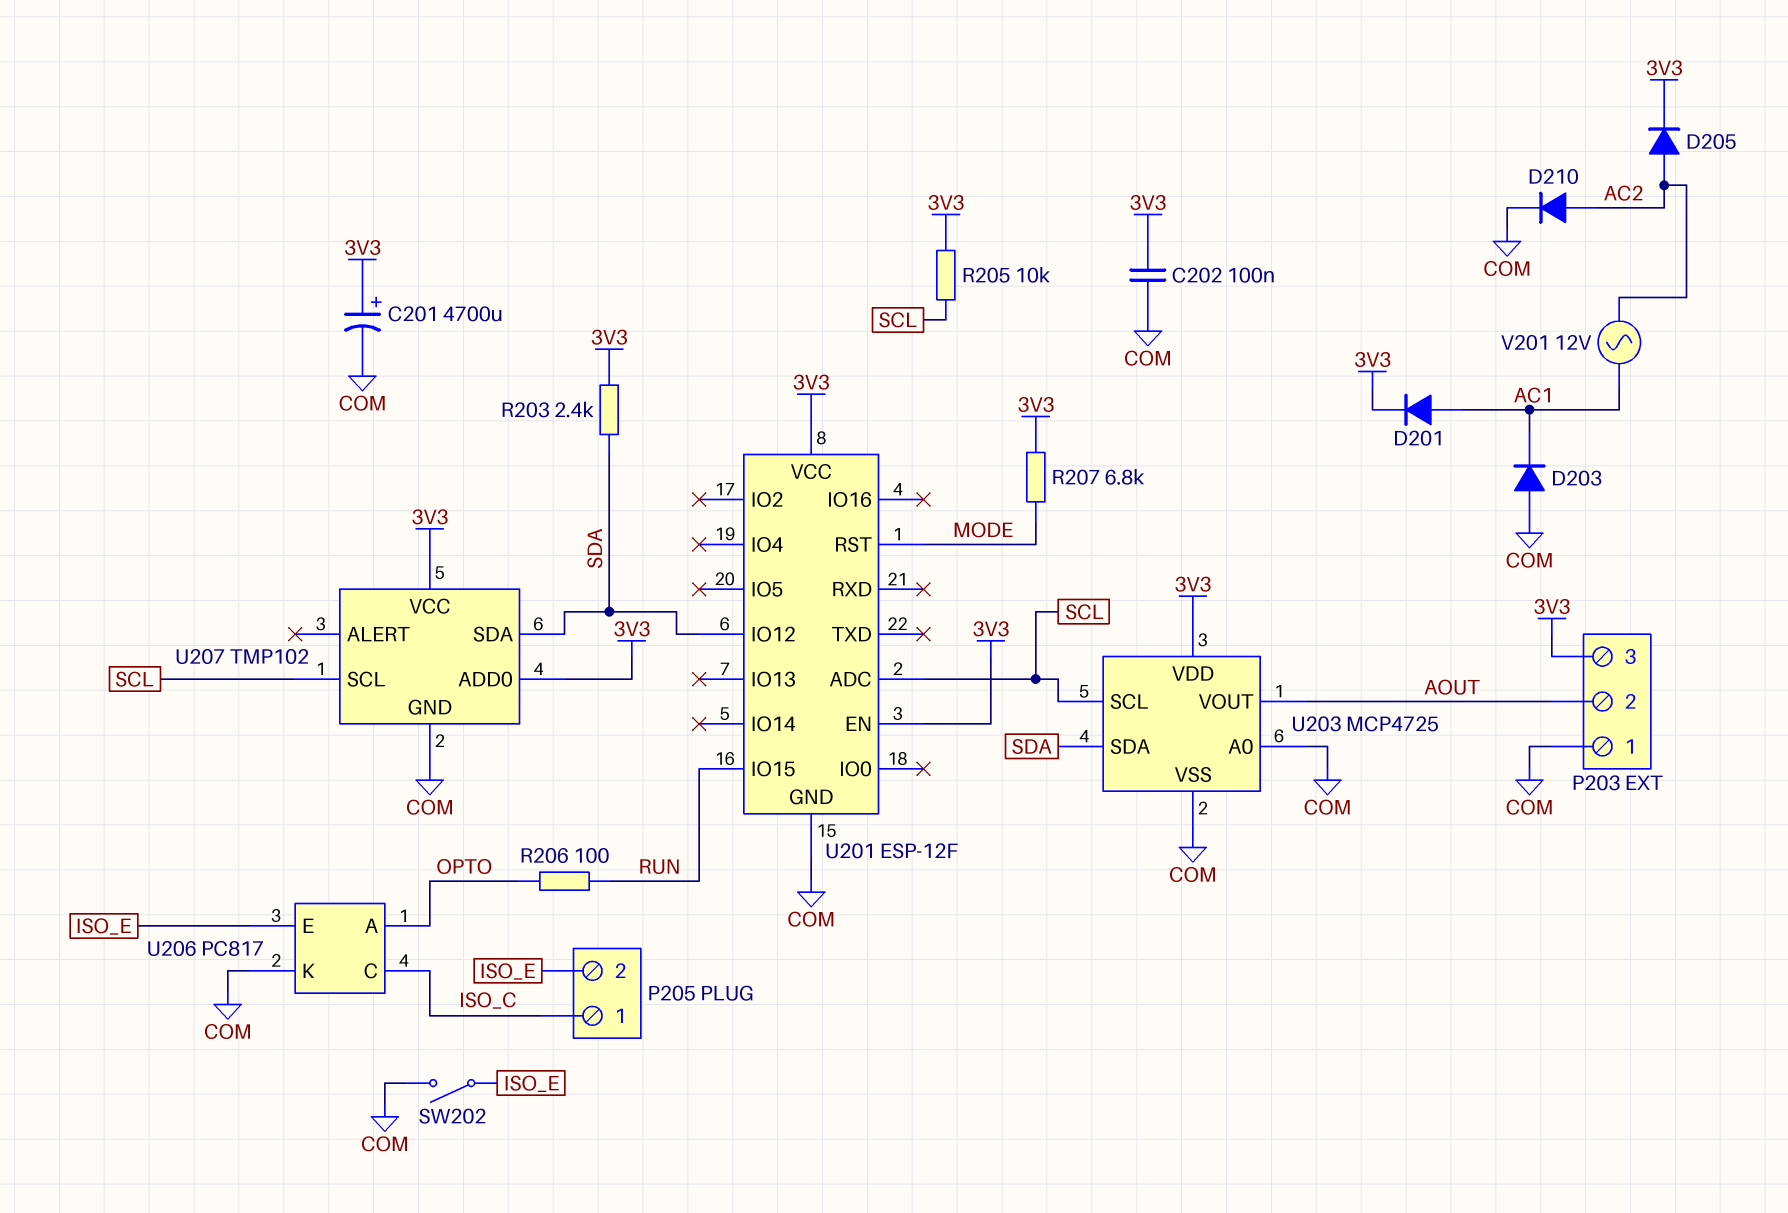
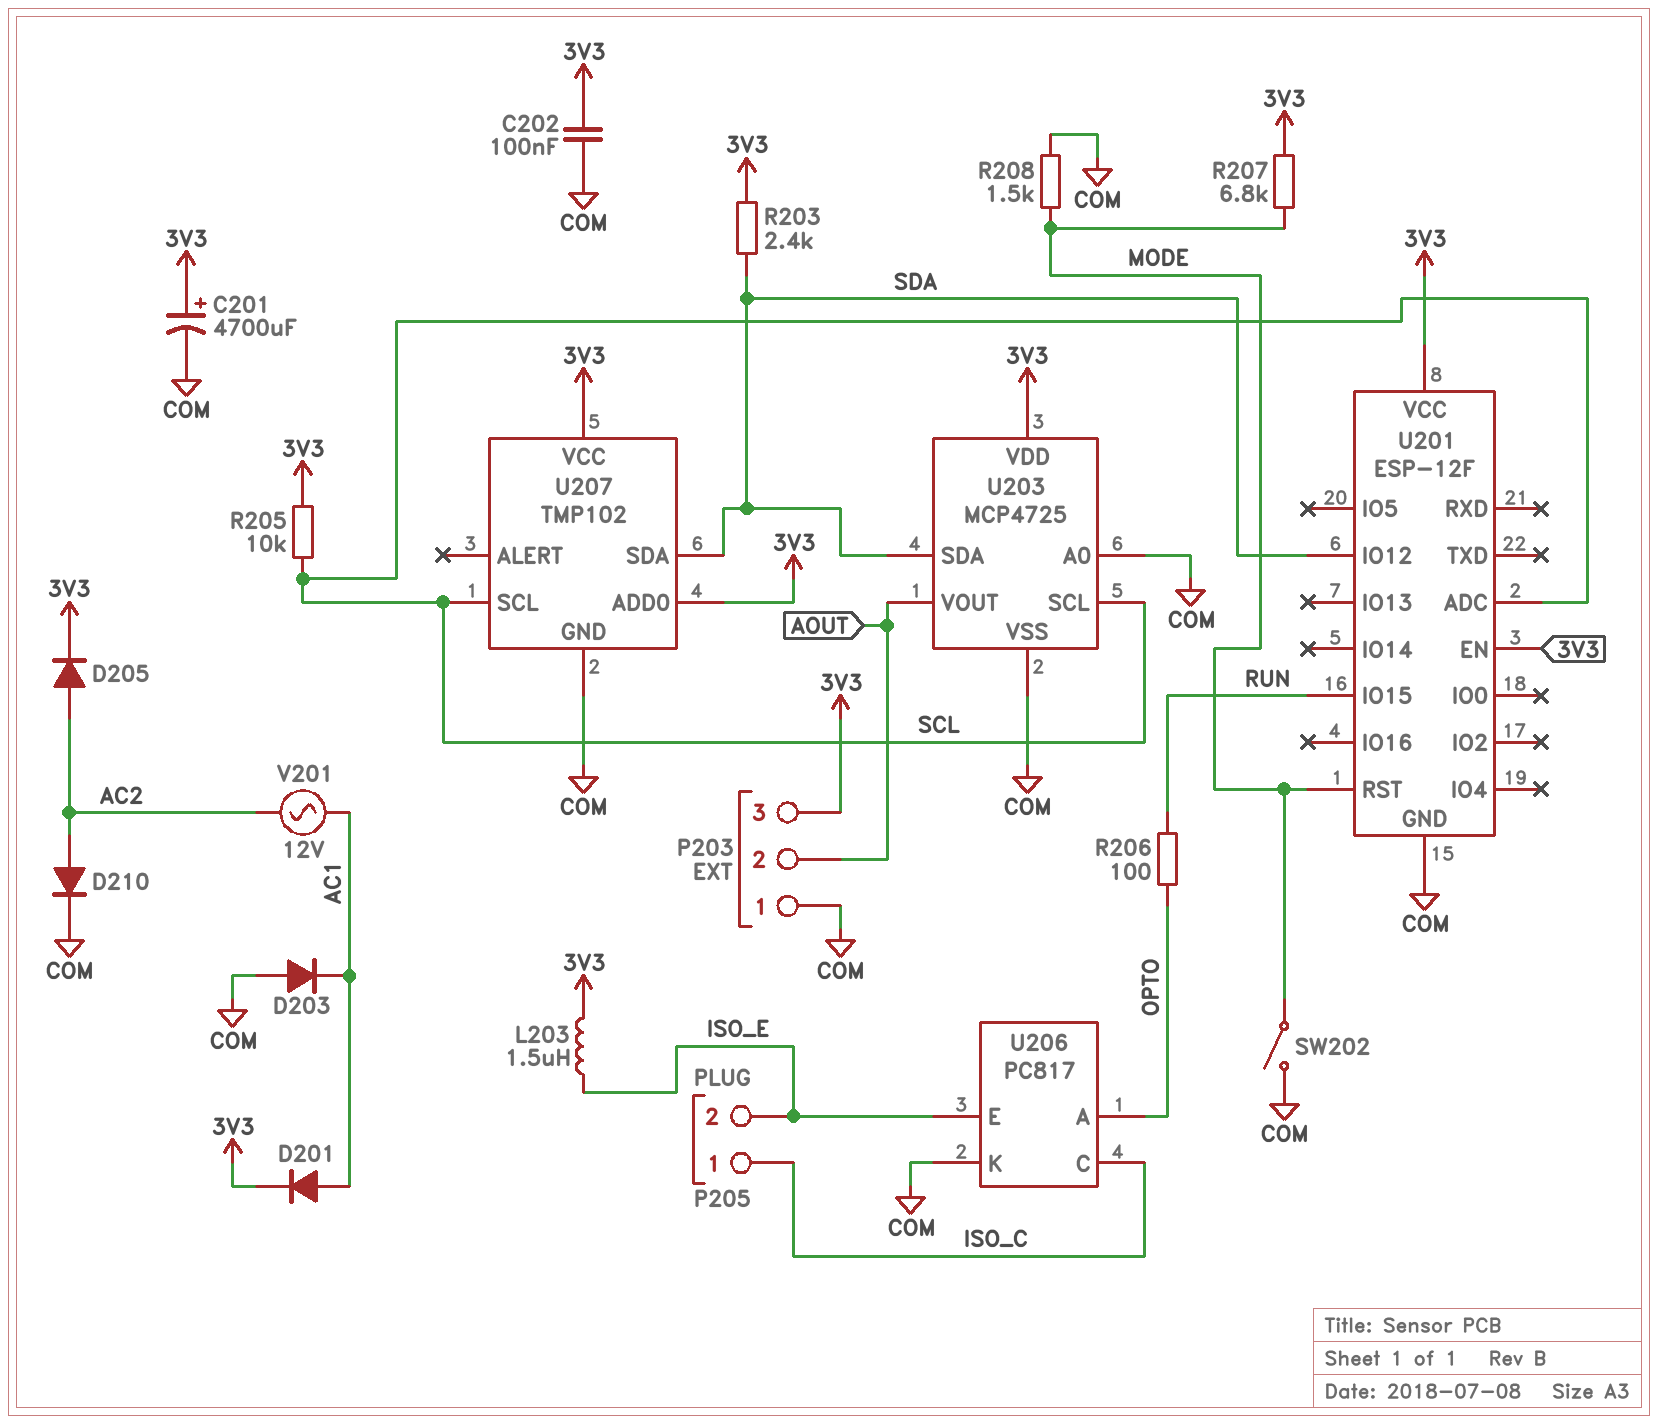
L203: none -> 1.5uH (3V3, ISO_E)
R208: none -> 1.5k (COM, MODE)
SW202: switch (COM, ISO_E) -> switch (COM, MODE)

